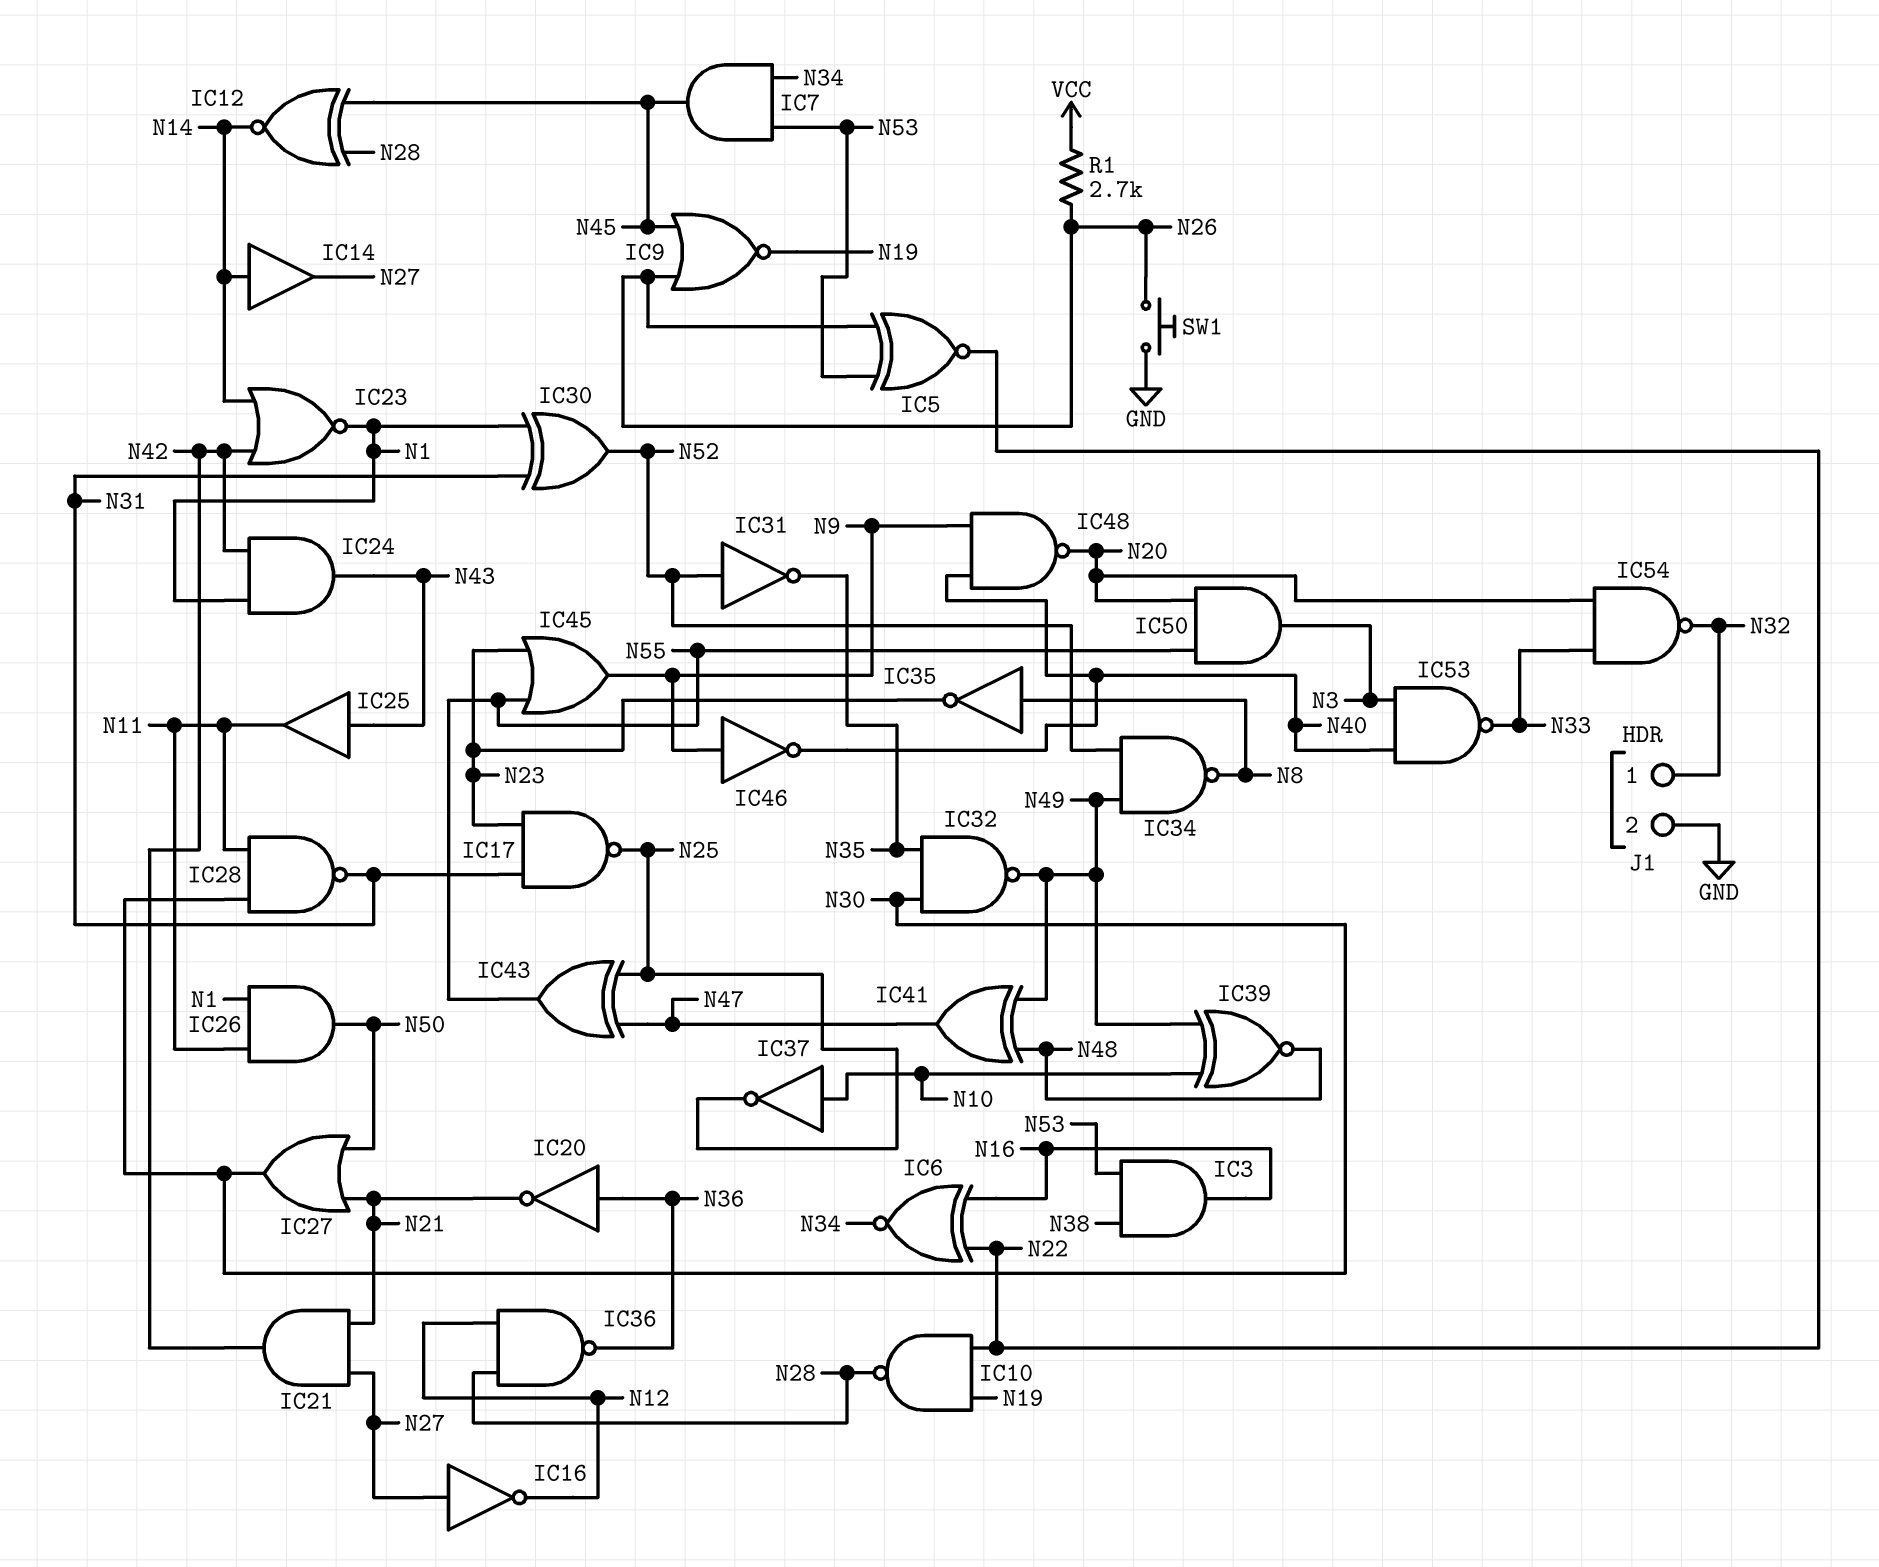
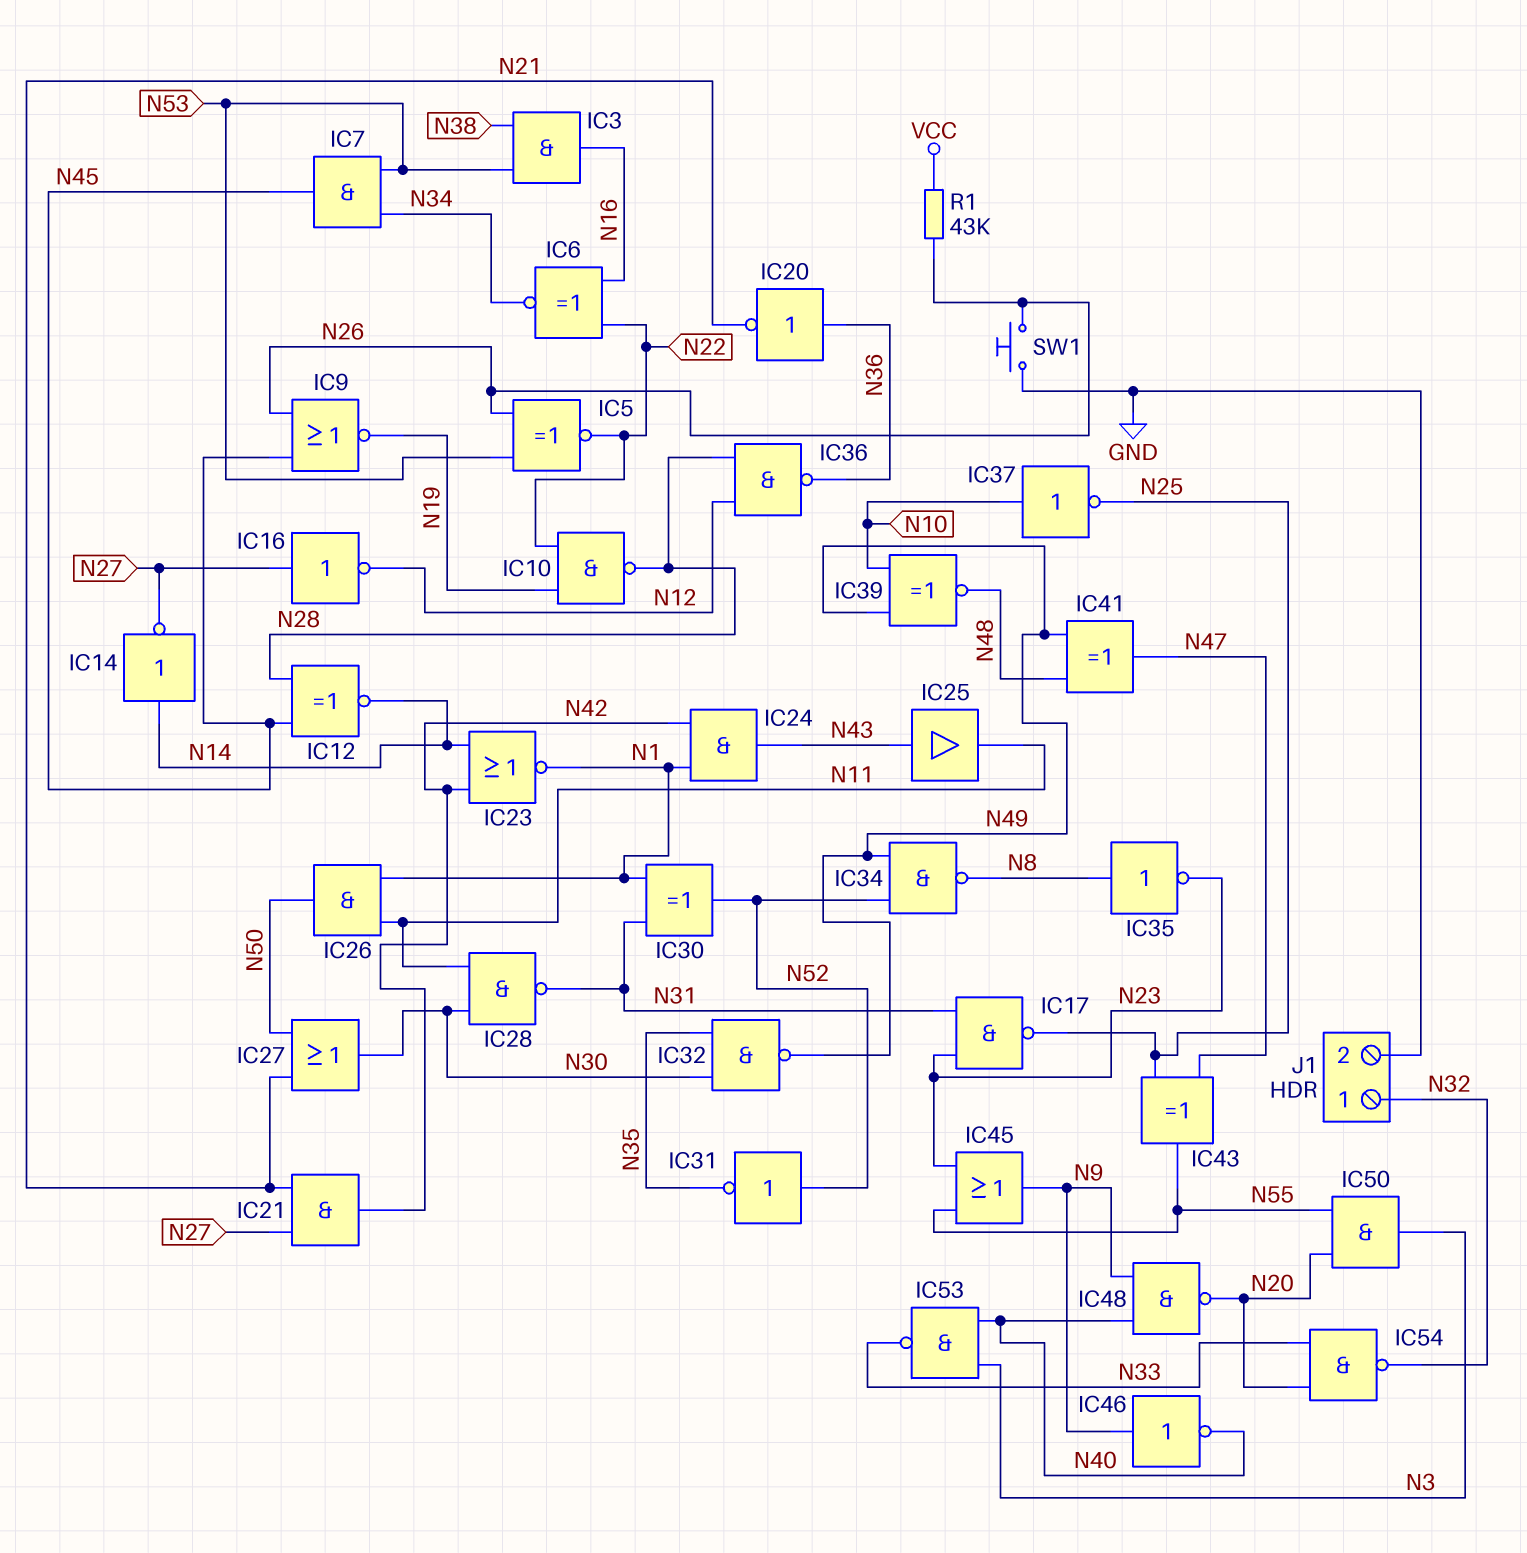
IC14: buffer (in N14, out N27) -> NOT (in N14, out N27)
R1: 2.7k (N26, VCC) -> 43k (N26, VCC)

